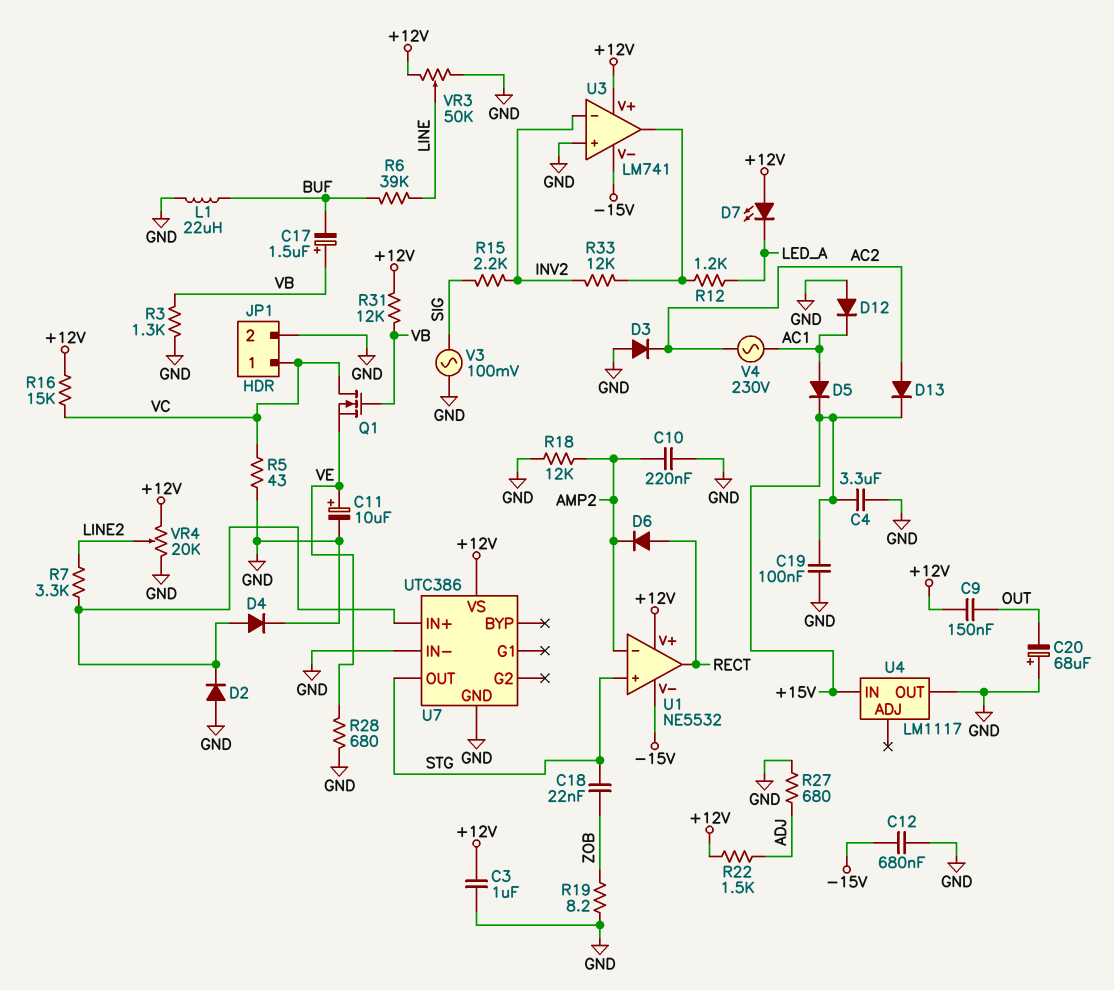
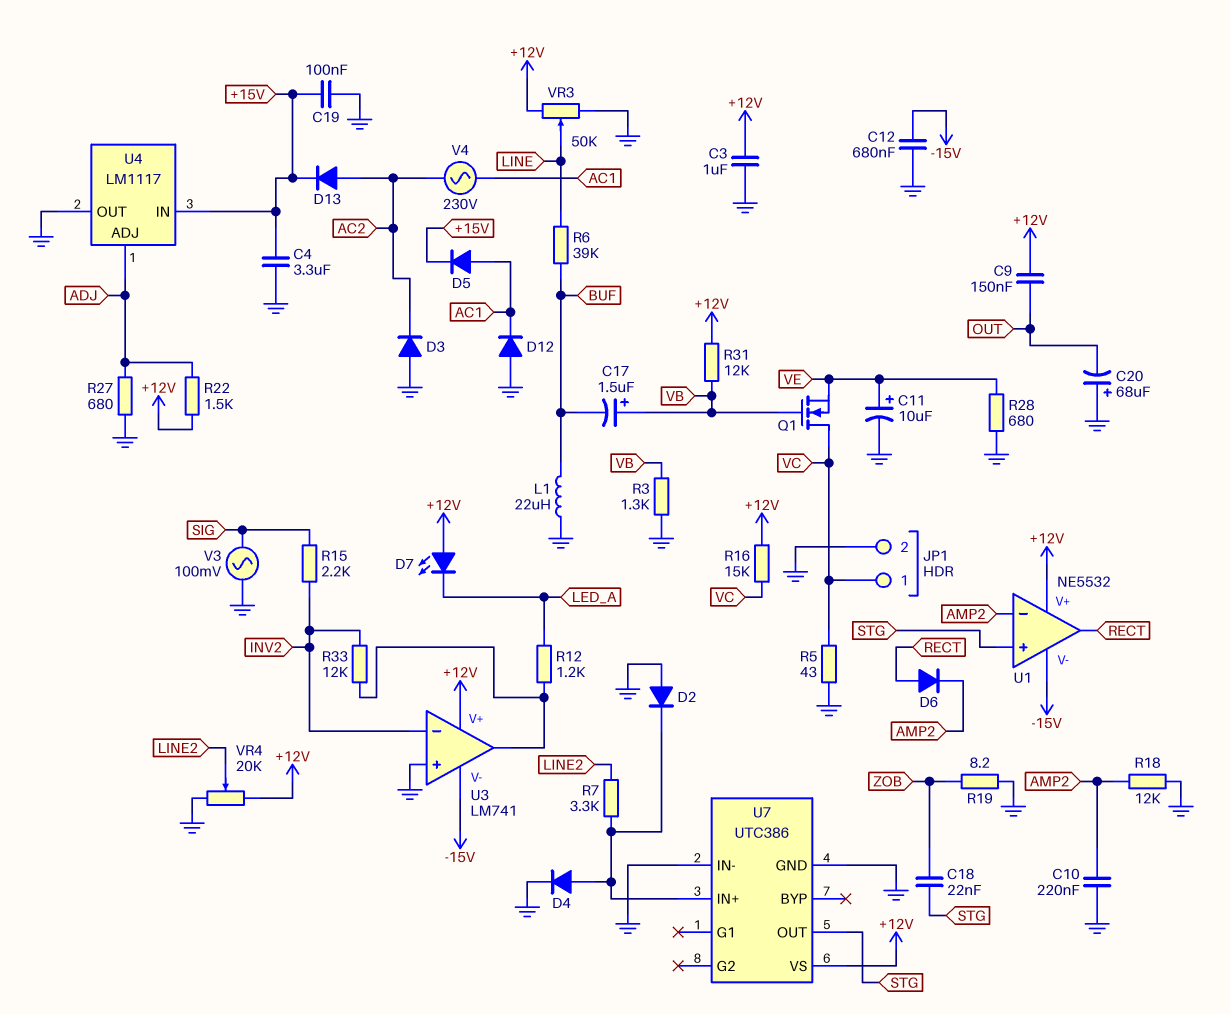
U4 pin ADJ: none -> ADJ

